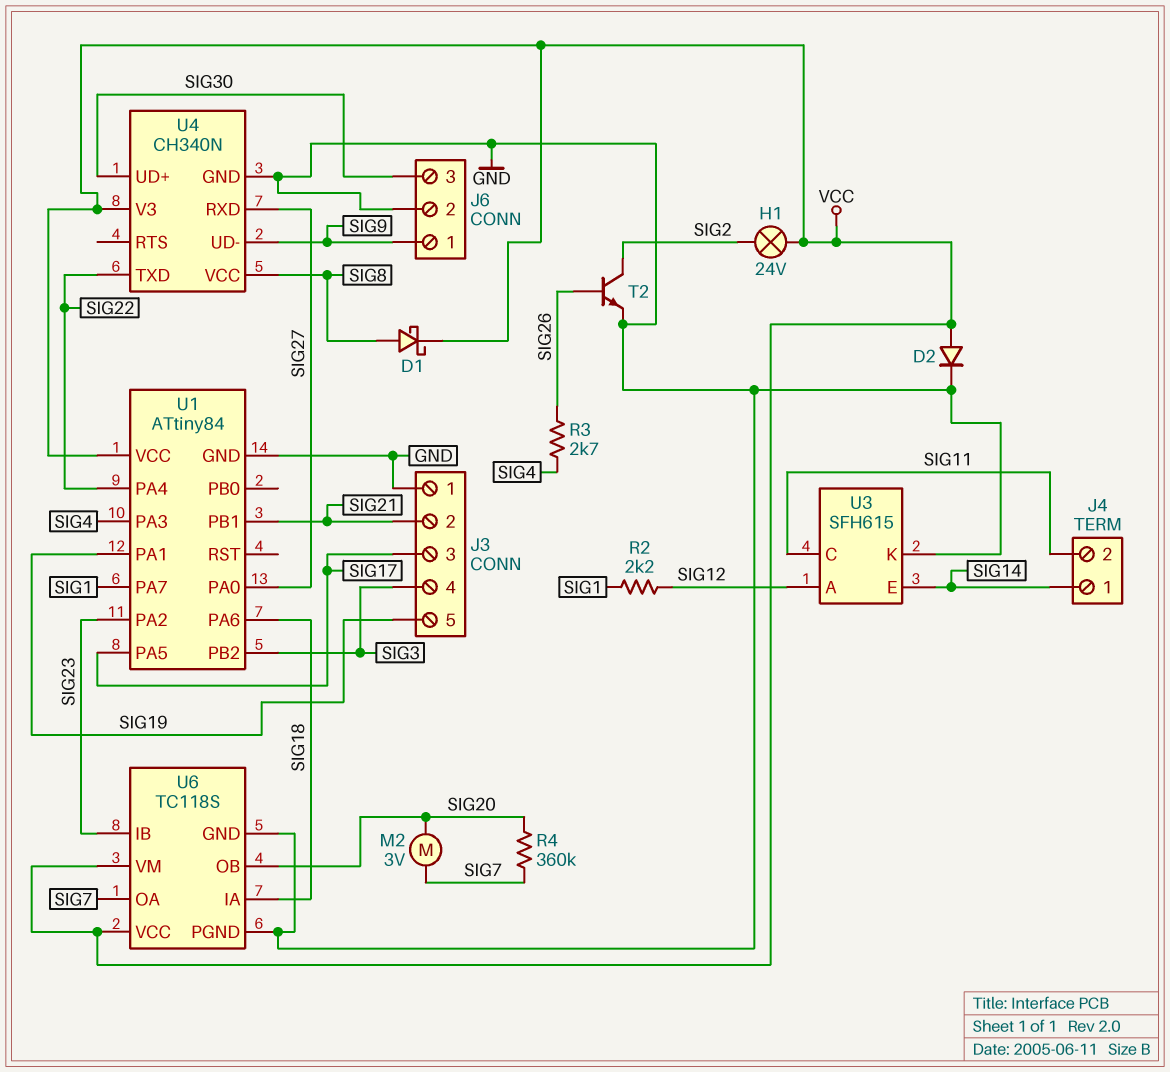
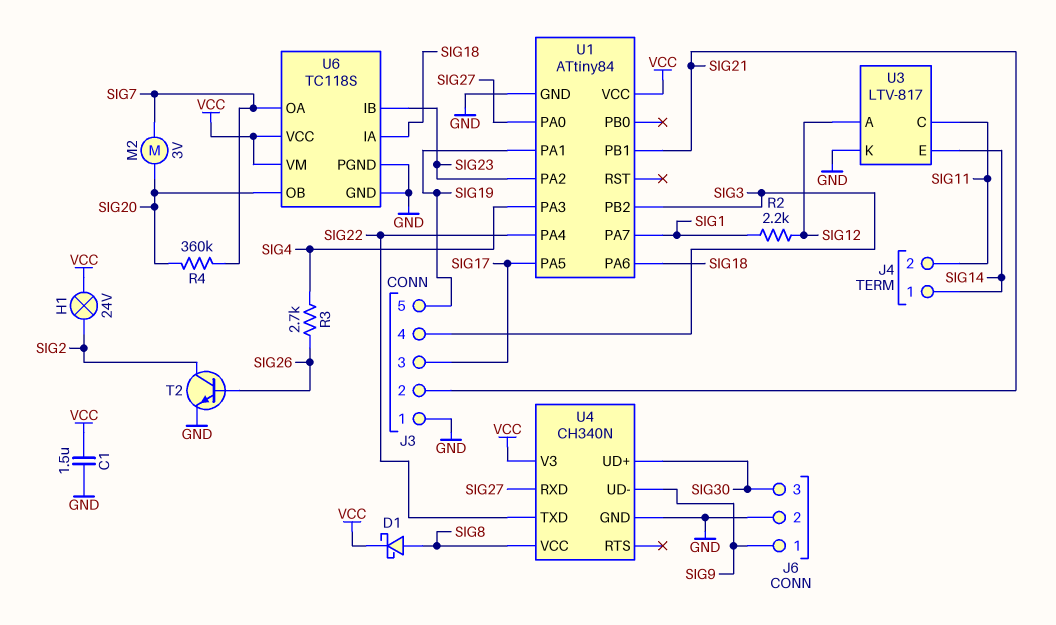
C1: none -> 1.5uF (GND, VCC)
D2: diode (A VCC, K GND) -> none
U3: SFH615 -> LTV-817

